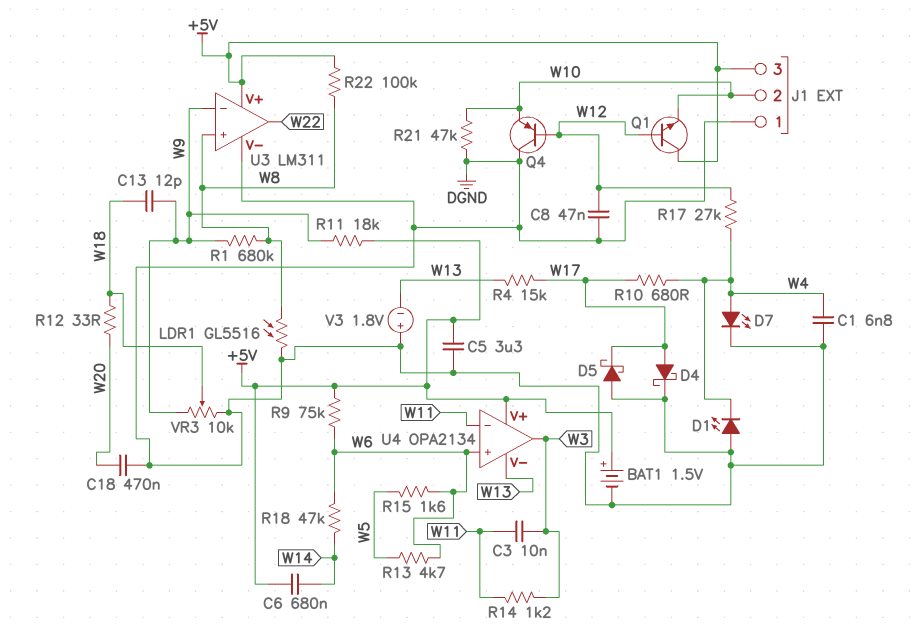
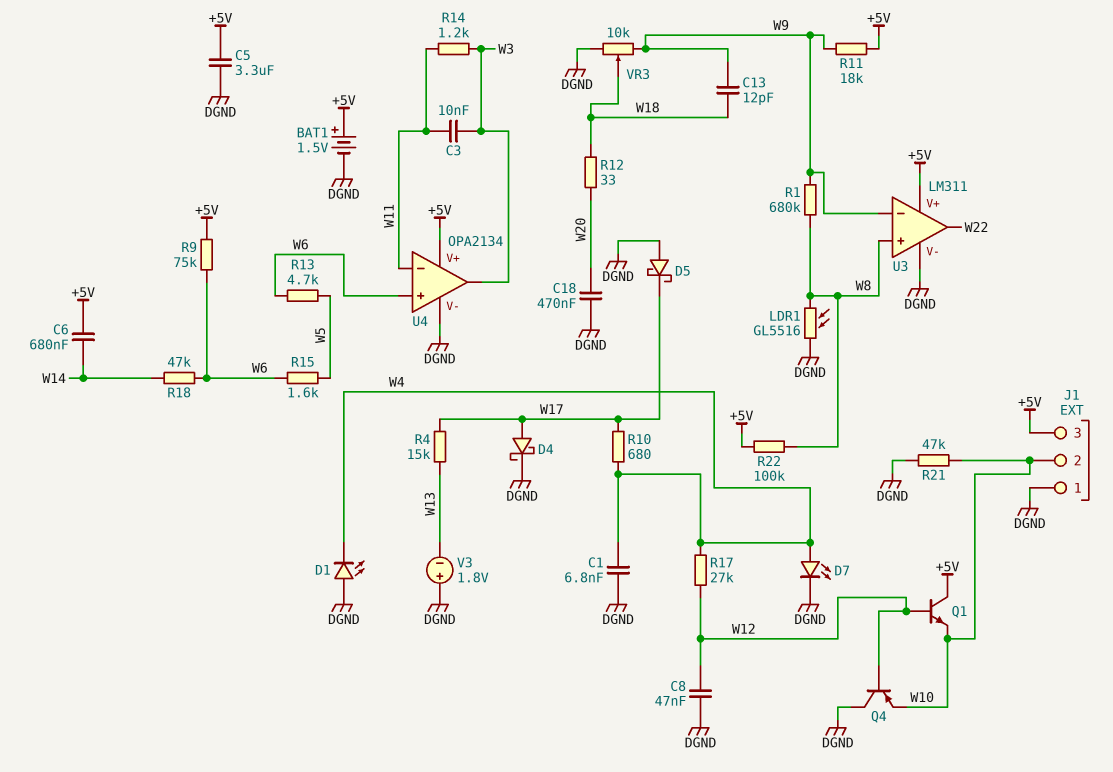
U4 pin V-: W13 -> DGND

